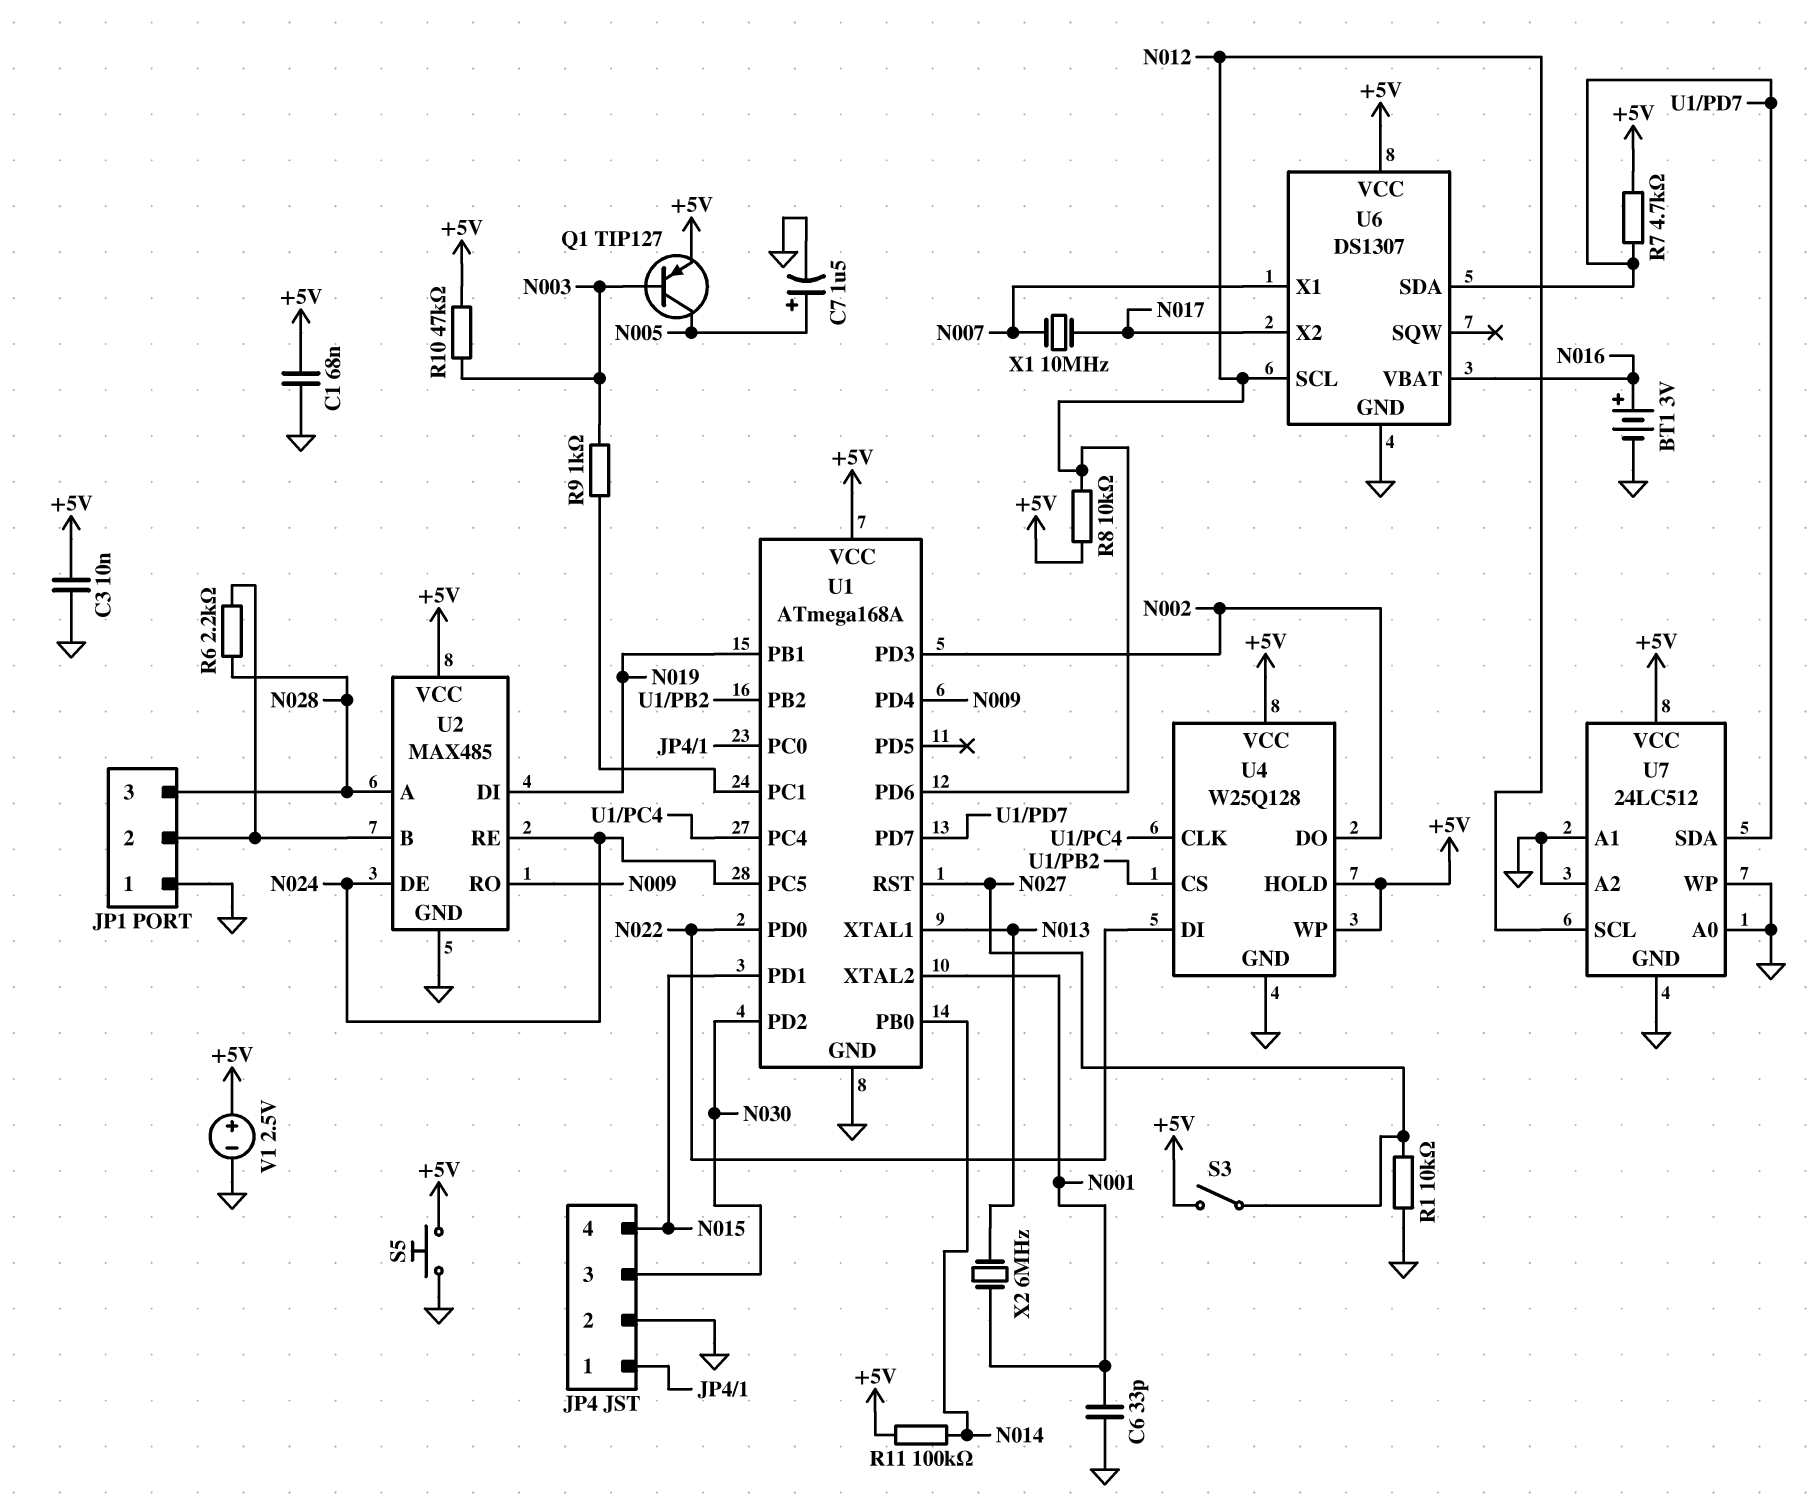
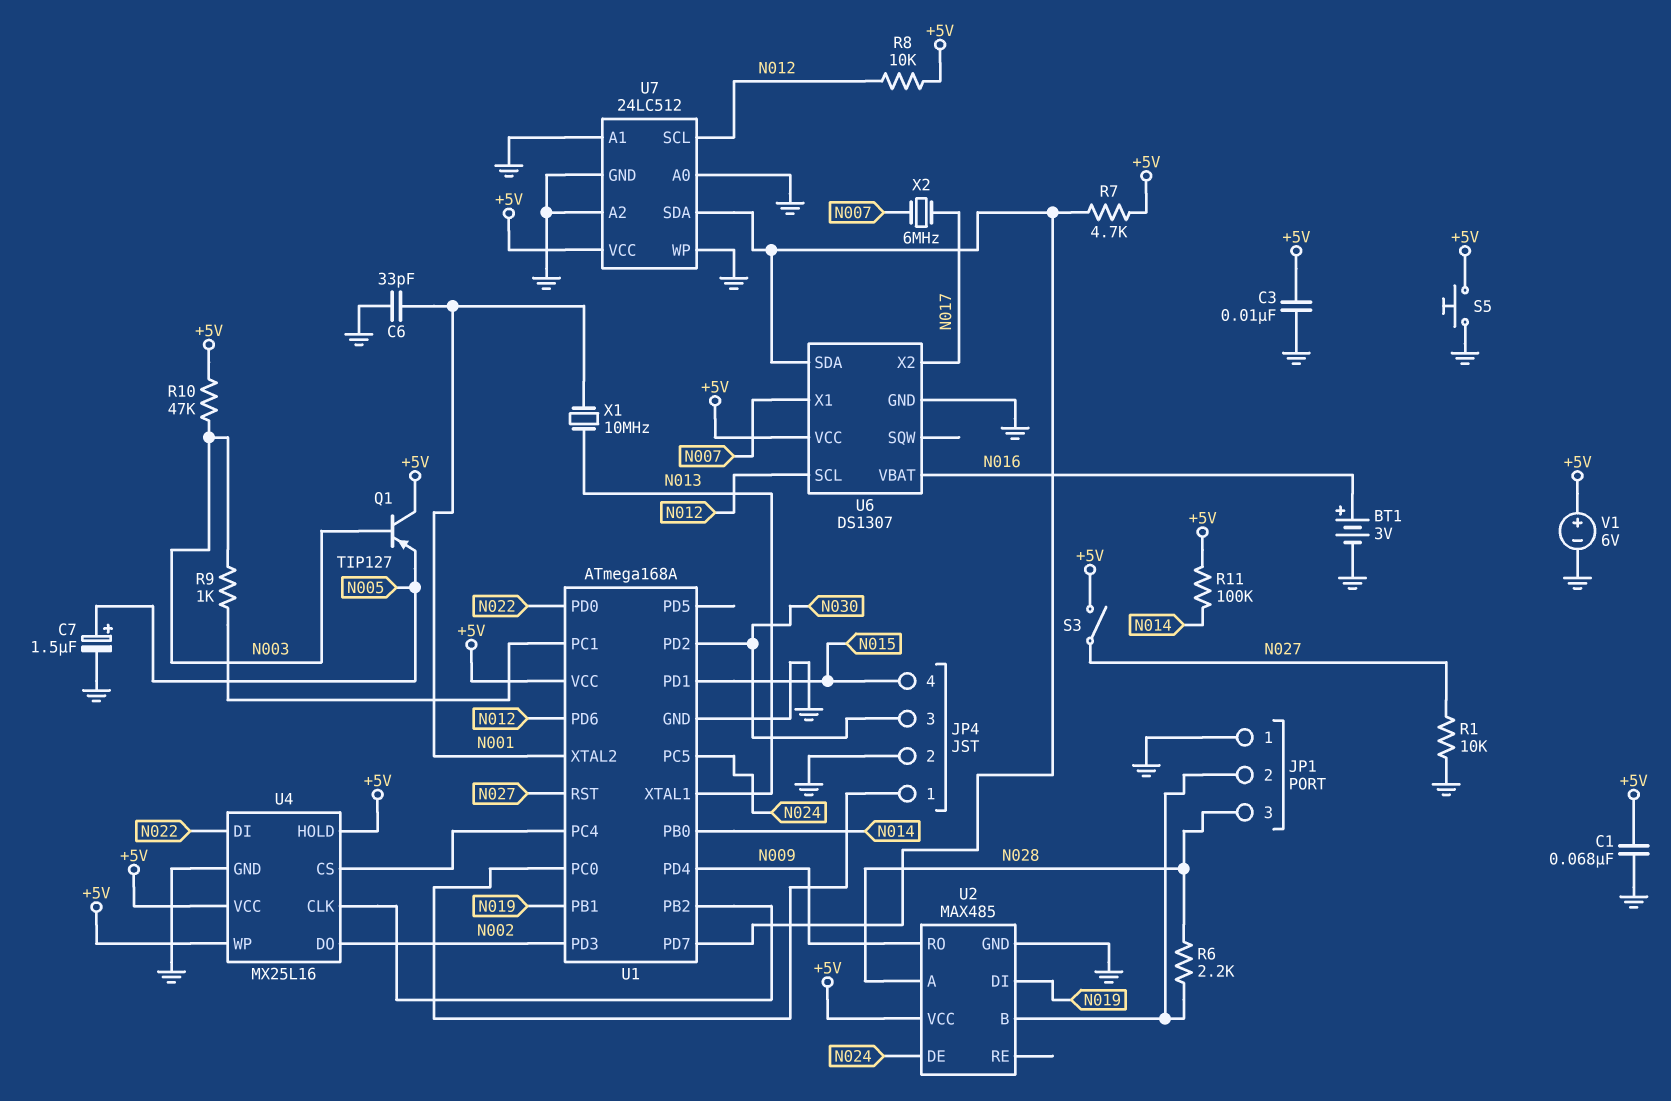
Q1: PNP TIP127 (B N003, C N005, E +5V) -> PNP TIP127 (B N003, C +5V, E N005)
U2 pin RE: N024 -> none
U4: W25Q128 -> MX25L16
U4 pin CLK: U1/PC4 -> U1/PB2
U4 pin CS: U1/PB2 -> U1/PC4
V1: 2.5V (plus +5V, minus GND) -> 6V (plus +5V, minus GND)
X1: 10MHz (N007, N017) -> 10MHz (N001, N013)
X2: 6MHz (N001, N013) -> 6MHz (N007, N017)

